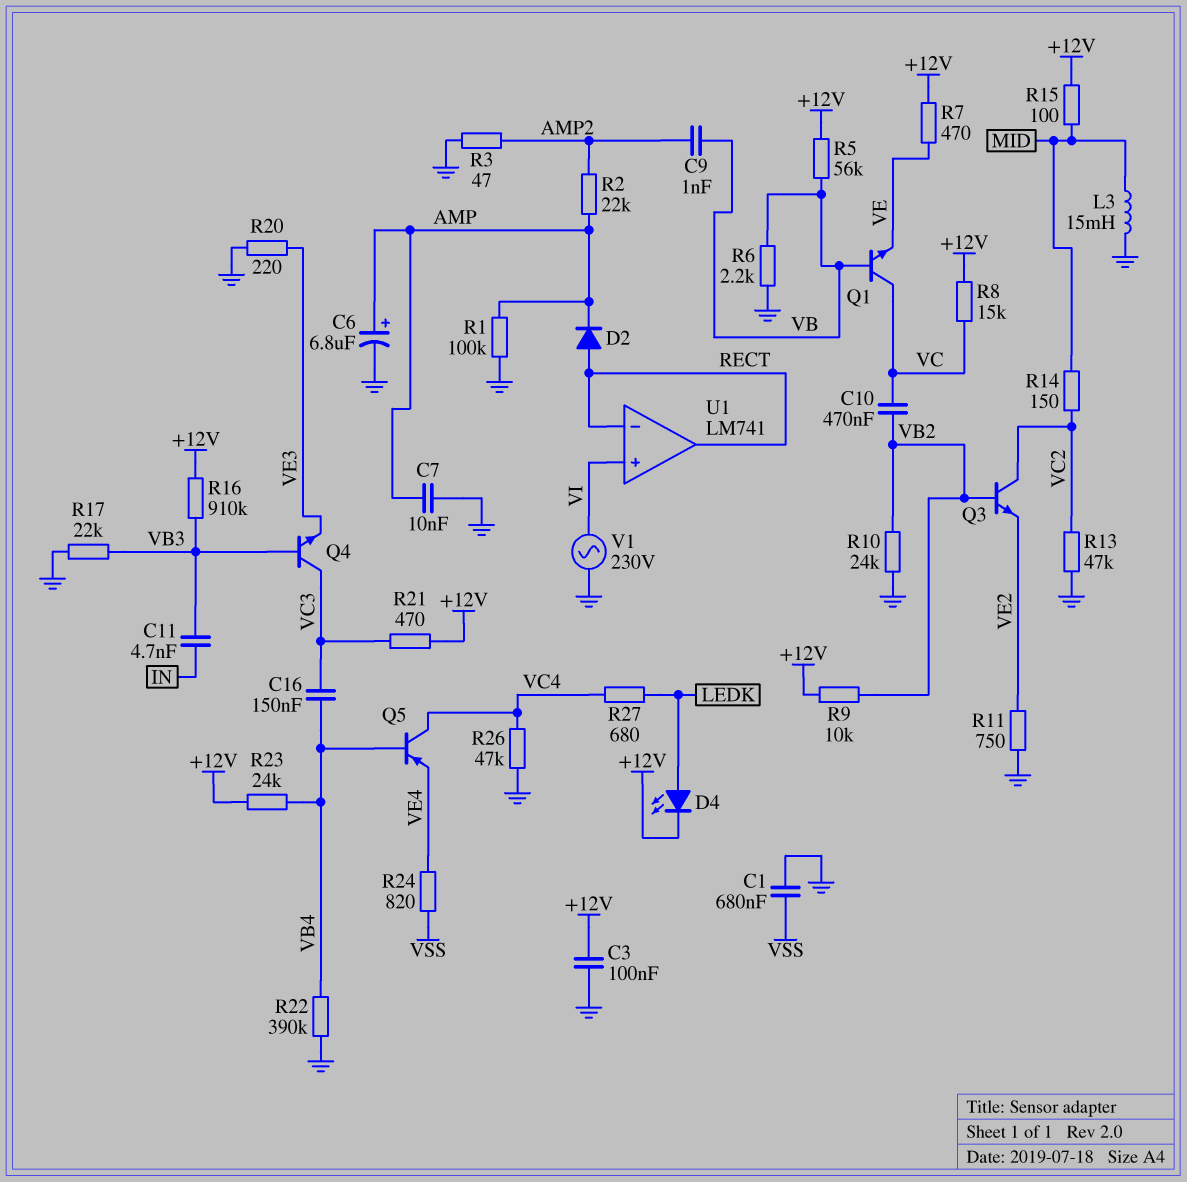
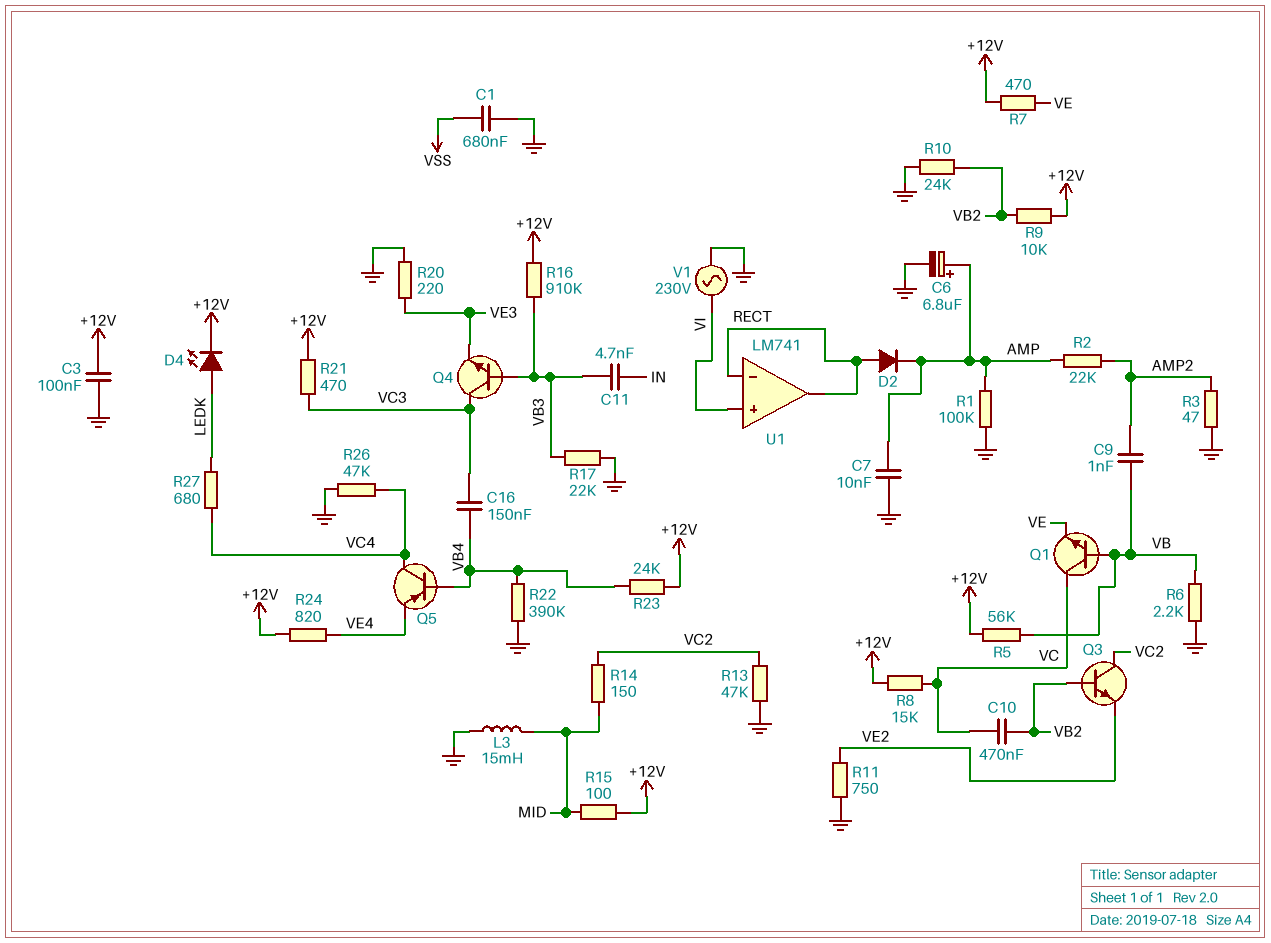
R24: 820 (VE4, VSS) -> 820 (+12V, VE4)

